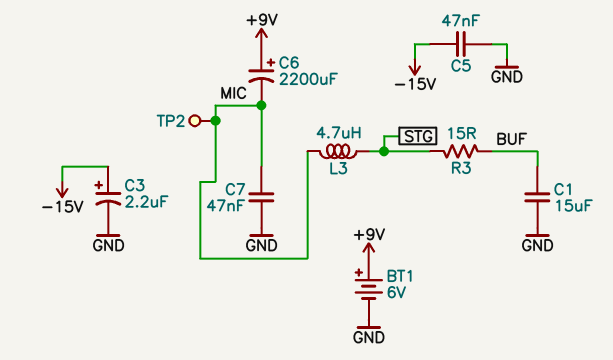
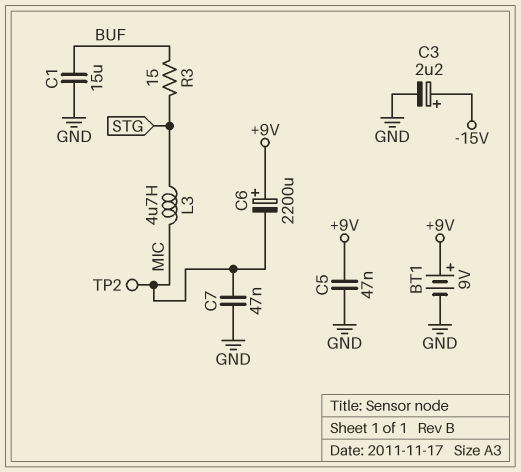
BT1: 6V (plus +9V, minus GND) -> 9V (plus +9V, minus GND)
C5: 47nF (-15V, GND) -> 47nF (+9V, GND)

